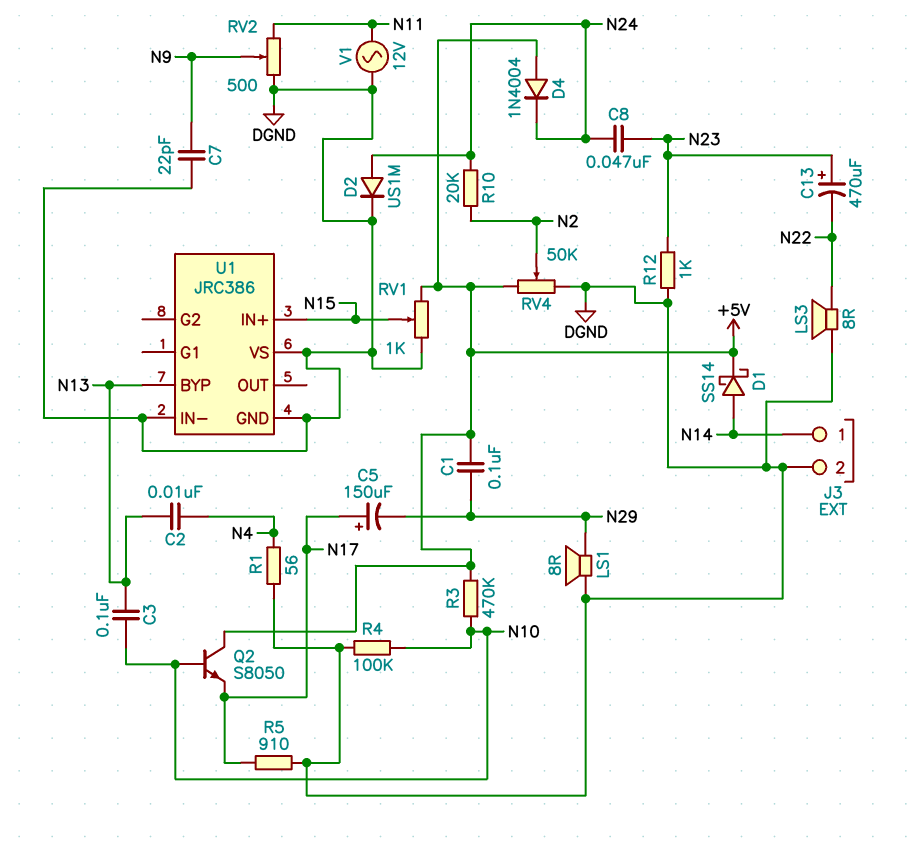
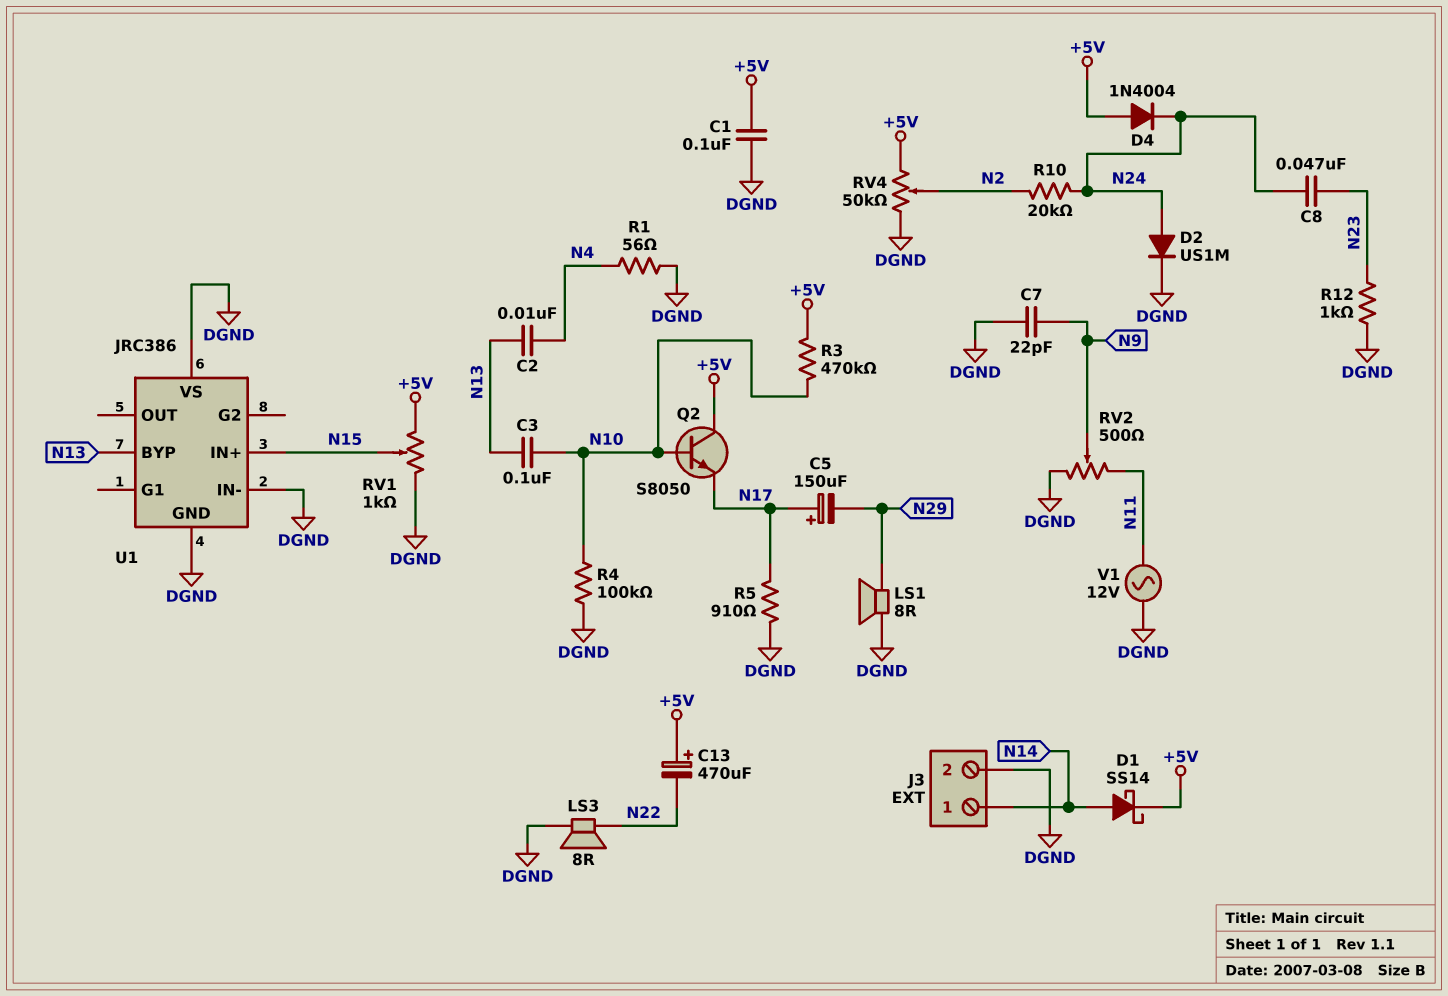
C1: 100nF (+5V, N29) -> 100nF (+5V, DGND)
C13: 470uF (plus N23, minus N22) -> 470uF (plus +5V, minus N22)

